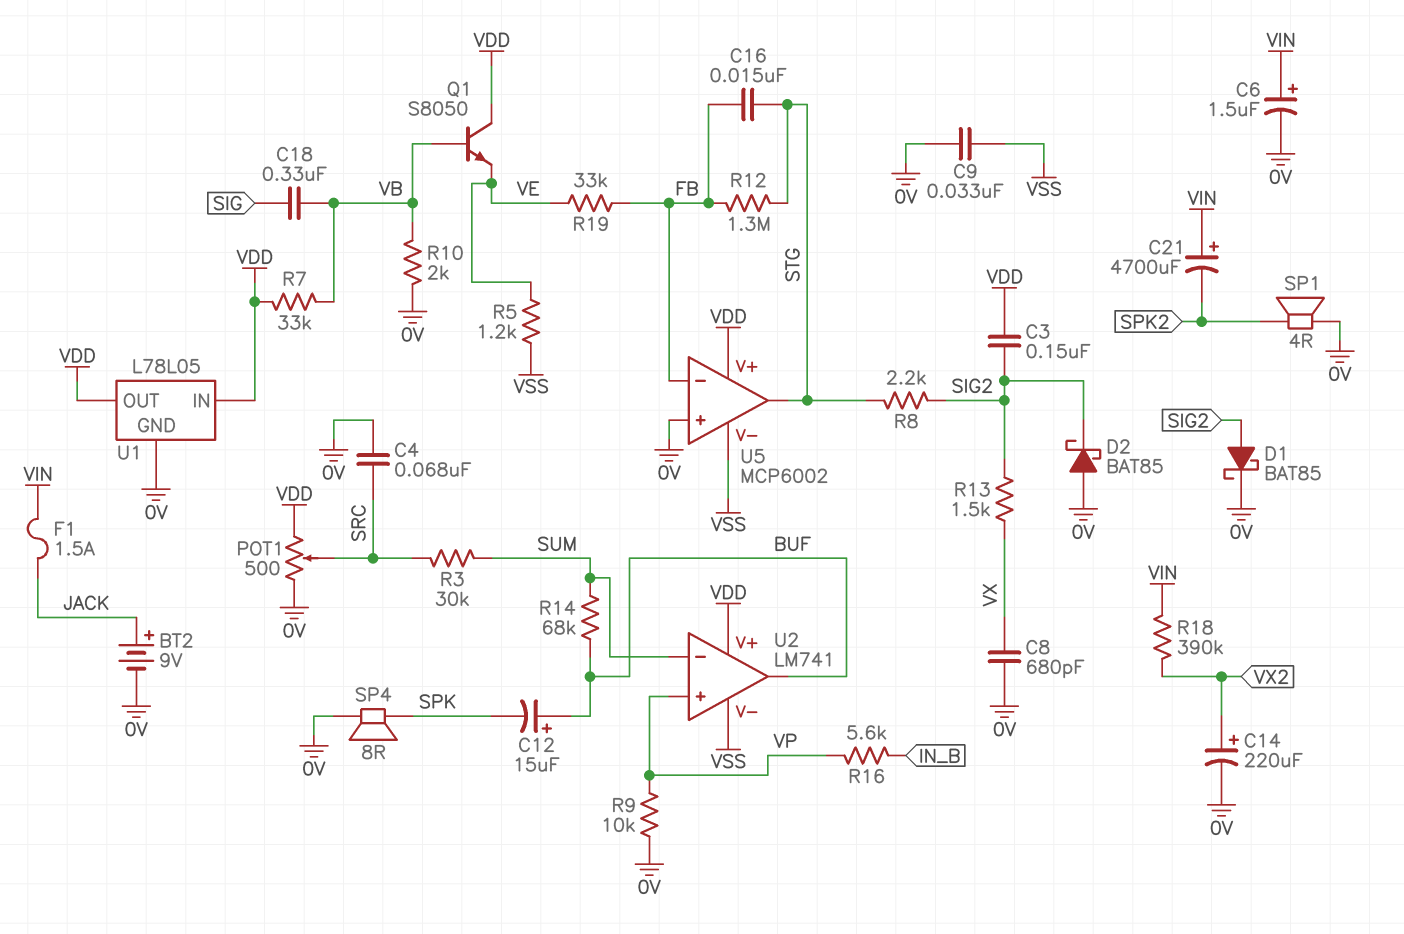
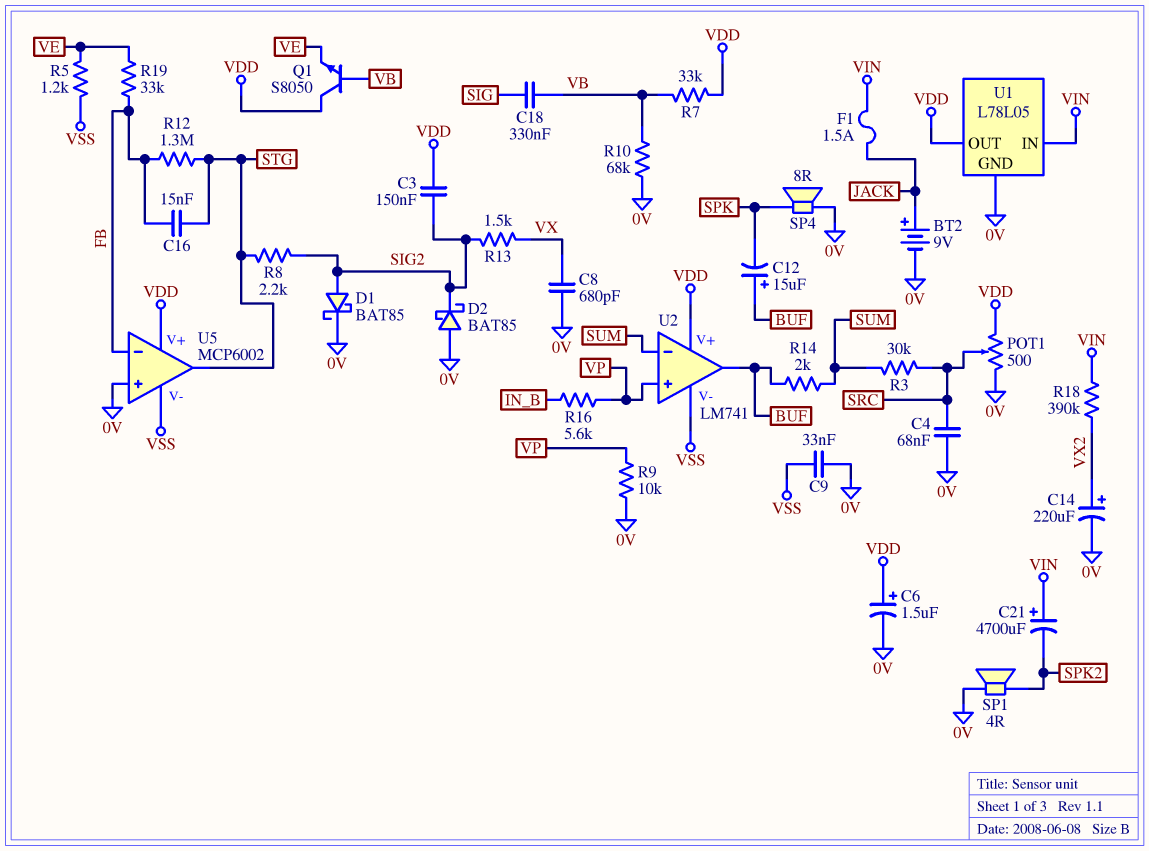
C6: 1.5uF (plus VIN, minus 0V) -> 1.5uF (plus VDD, minus 0V)
R10: 2k (0V, VB) -> 68k (0V, VB)
R14: 68k (BUF, SUM) -> 2k (BUF, SUM)
U1 pin IN: VDD -> VIN

